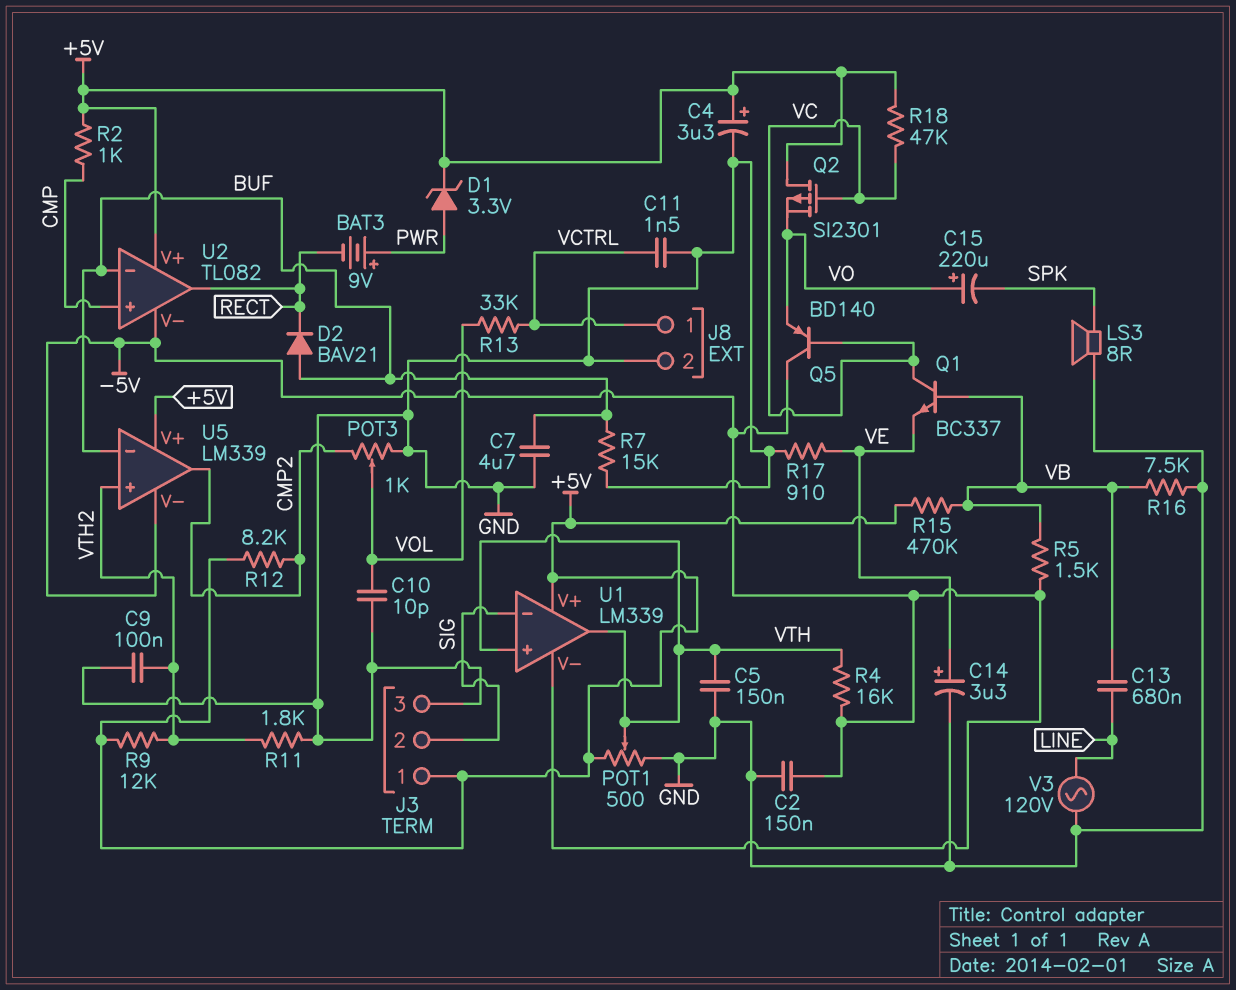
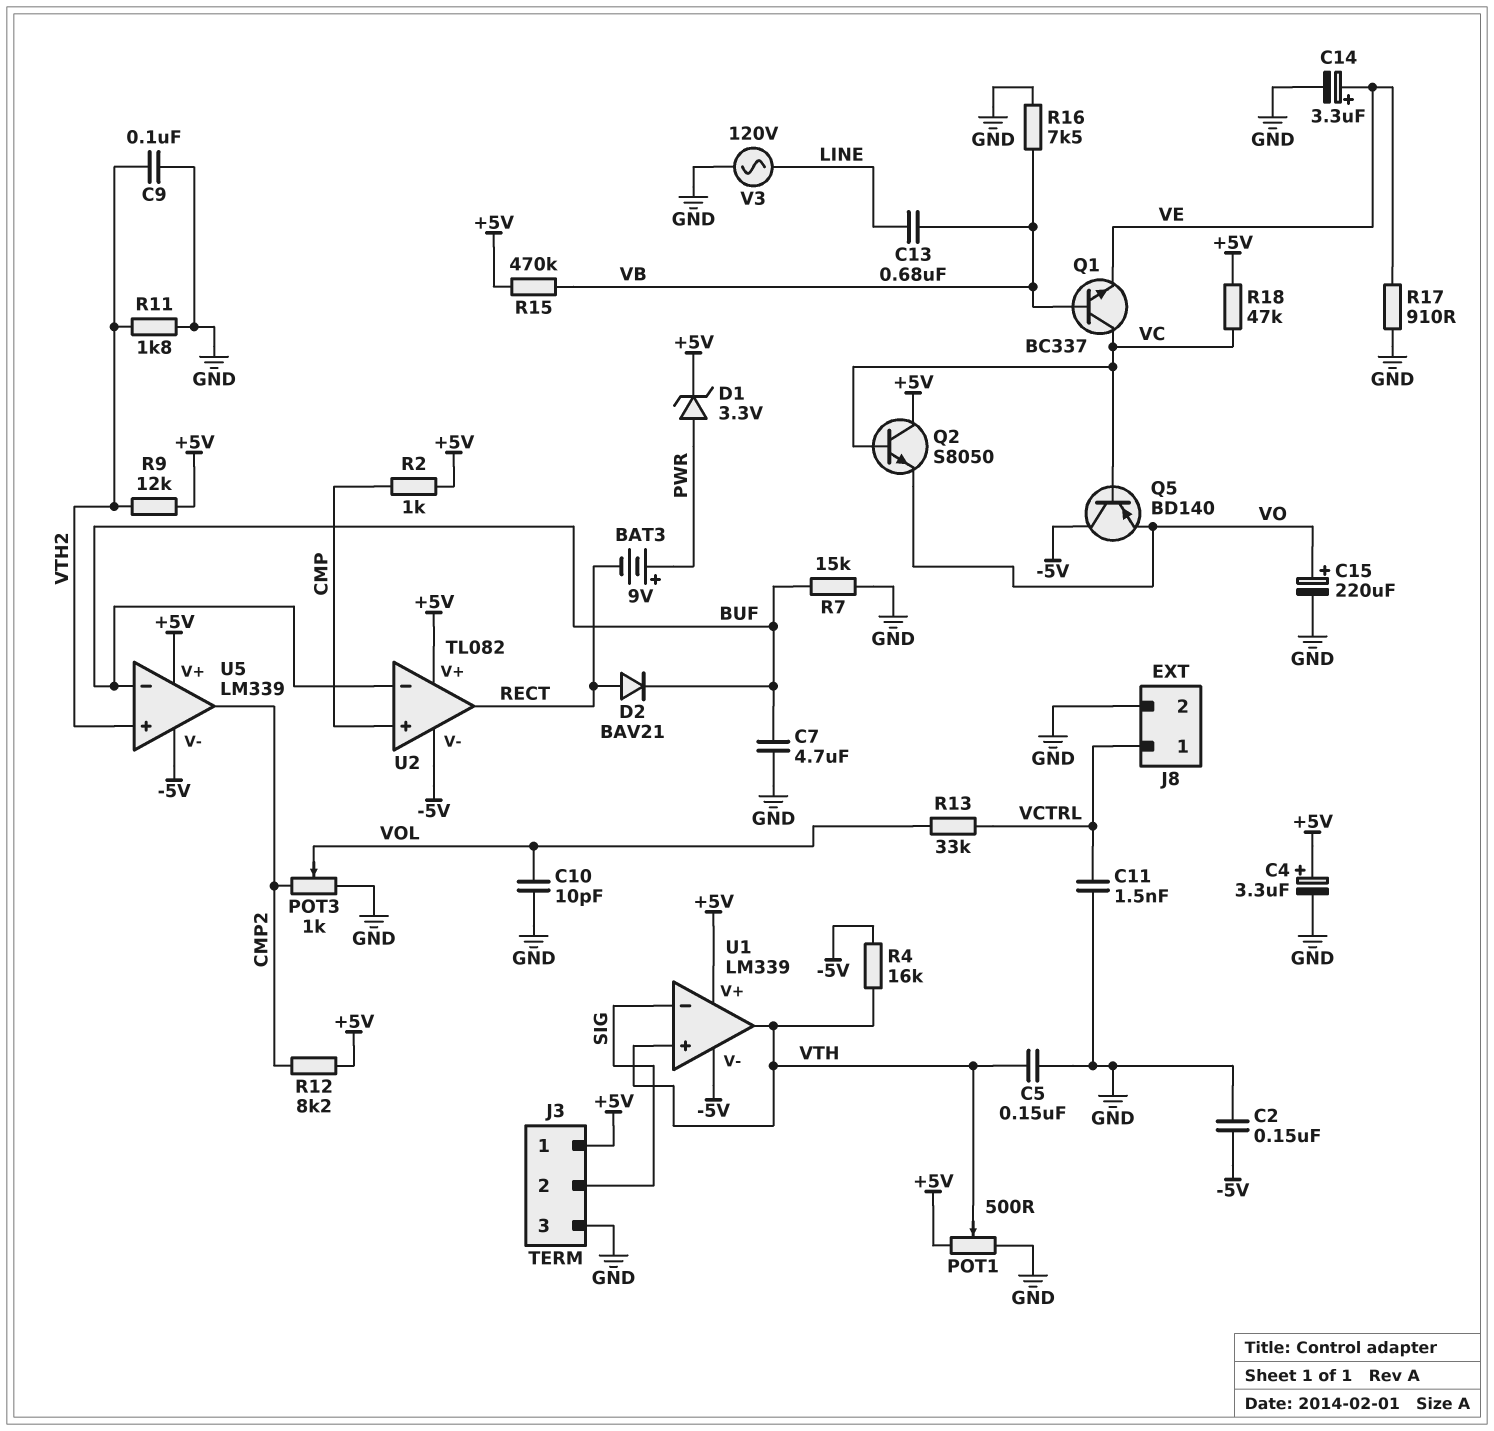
C15: 220uF (plus VO, minus SPK) -> 220uF (plus VO, minus GND)
D2: diode BAV21 (A BUF, K RECT) -> diode BAV21 (A RECT, K BUF)
LS3: speaker 8R (GND, SPK) -> none
Q2: PMOS SI2301 (G VC, D +5V, S VO) -> NPN S8050 (B VC, C +5V, E VO)
R5: 1.5k (-5V, VB) -> none

